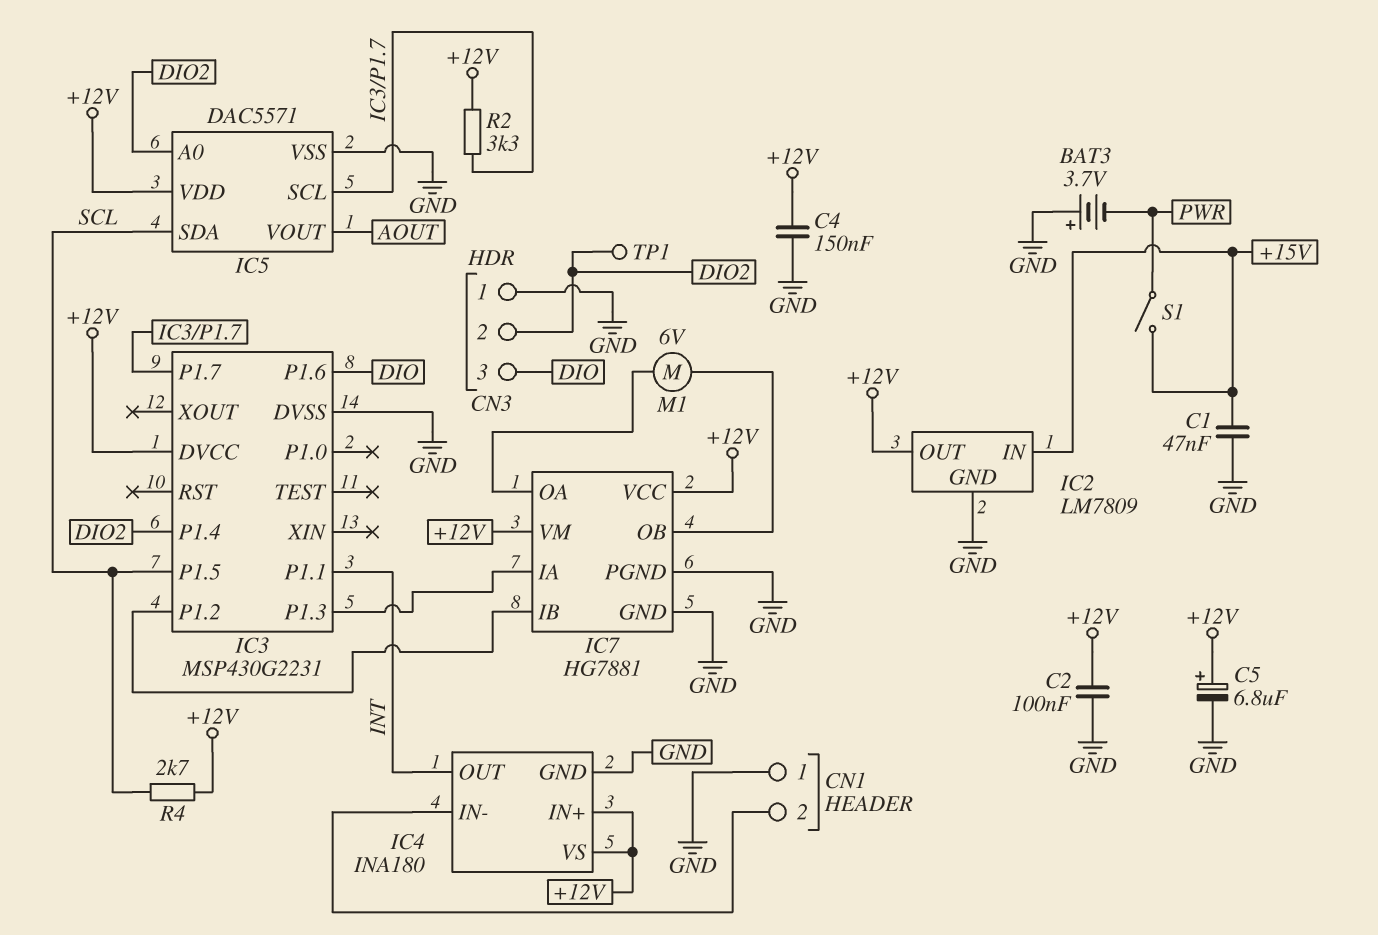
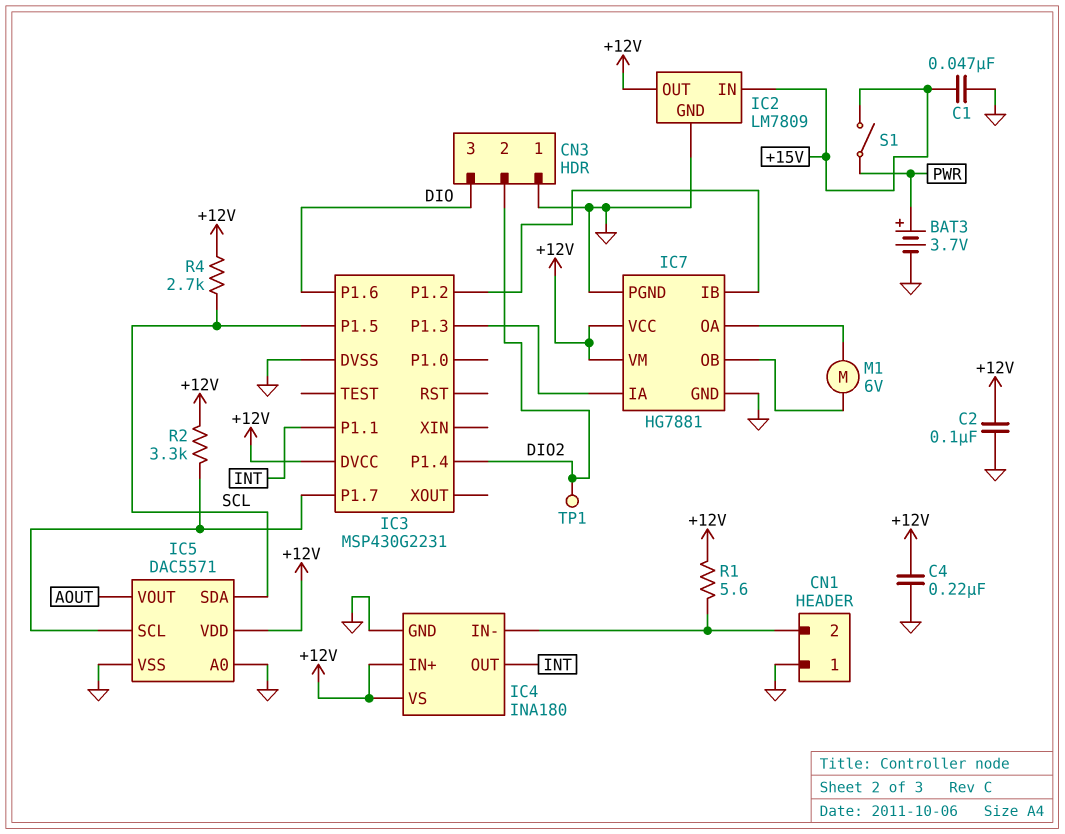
BAT3: 3.7V (plus GND, minus PWR) -> 3.7V (plus PWR, minus GND)
C4: 150nF (+12V, GND) -> 220nF (+12V, GND)
C5: 6.8uF (plus +12V, minus GND) -> none
IC5 pin A0: DIO2 -> GND
R1: none -> 5.6 (+12V, CN1/2)

